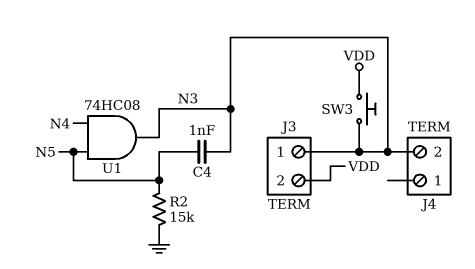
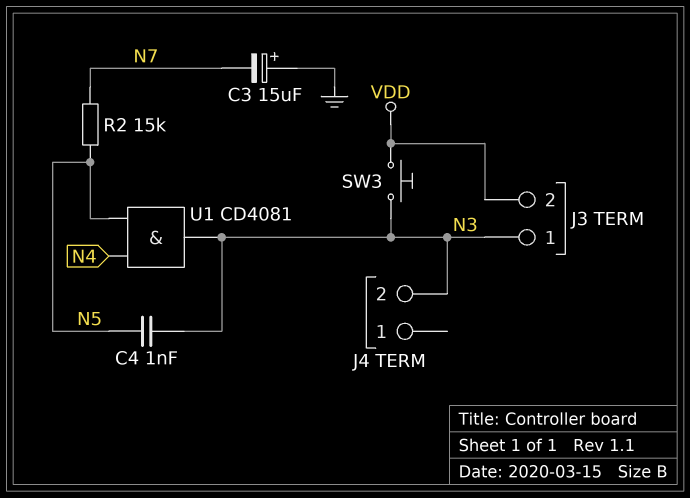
C3: none -> 15uF (plus GND, minus N7)
R2: 15k (GND, N5) -> 15k (N5, N7)
U1: AND 74HC08 (in N4, in N5, out N3) -> AND CD4081 (in N4, in N5, out N3)

